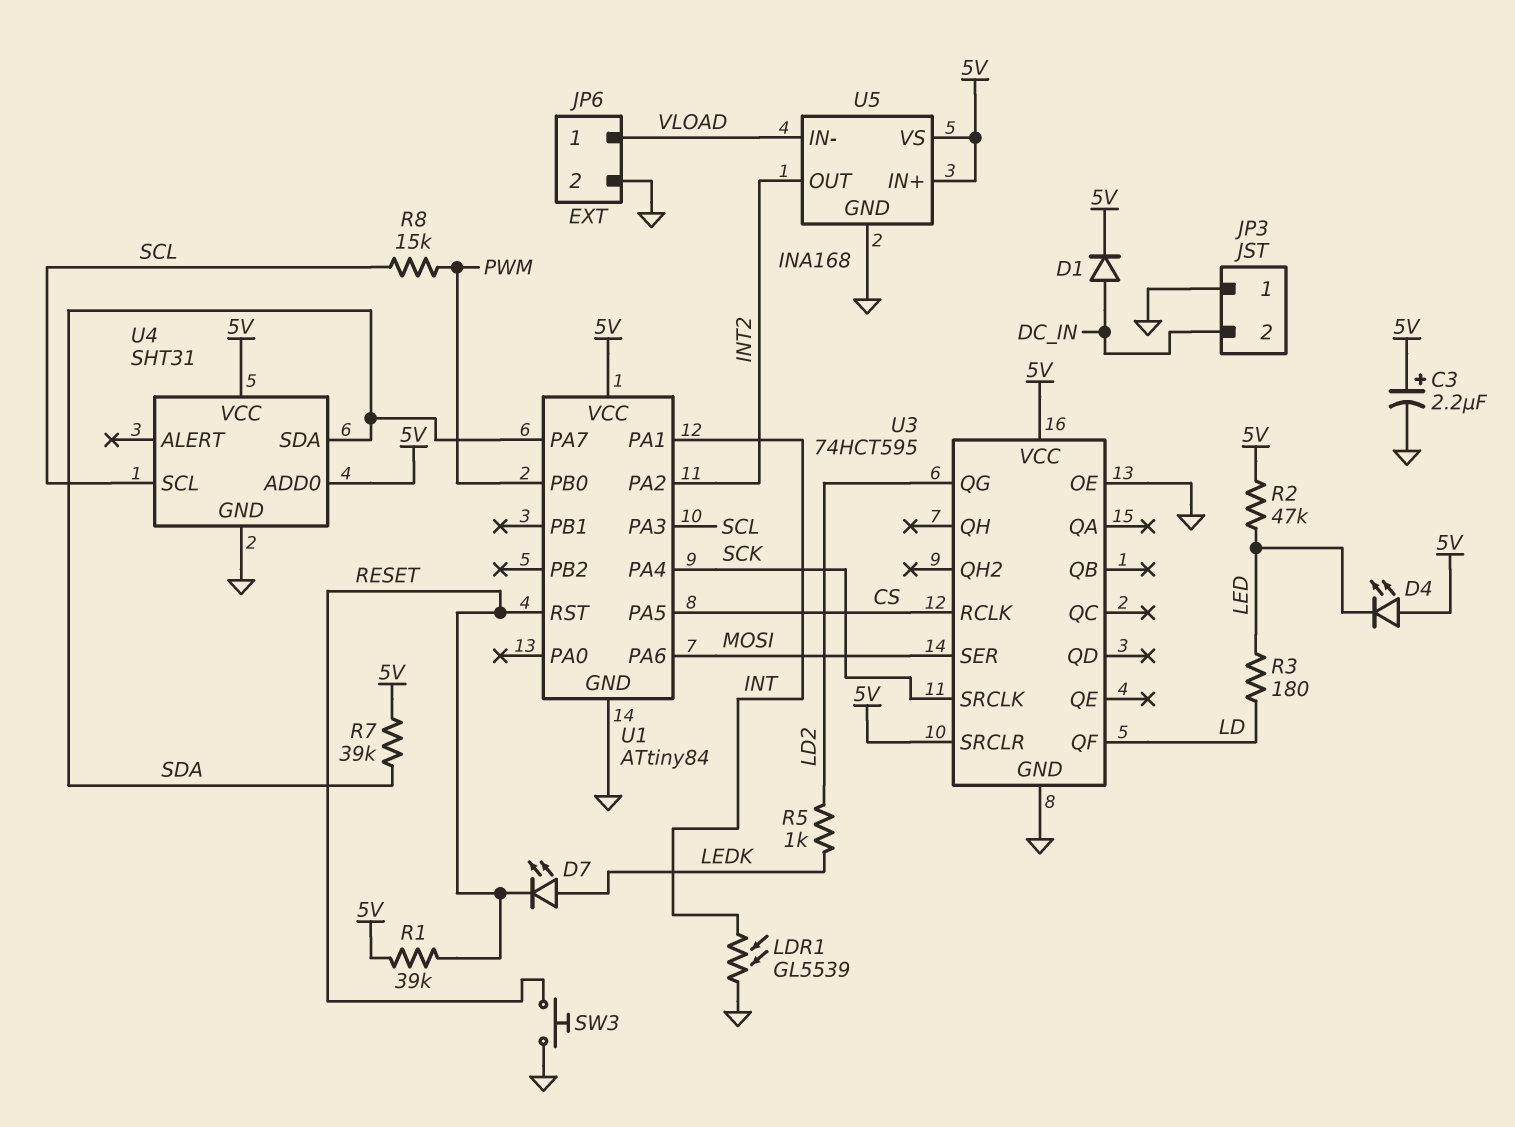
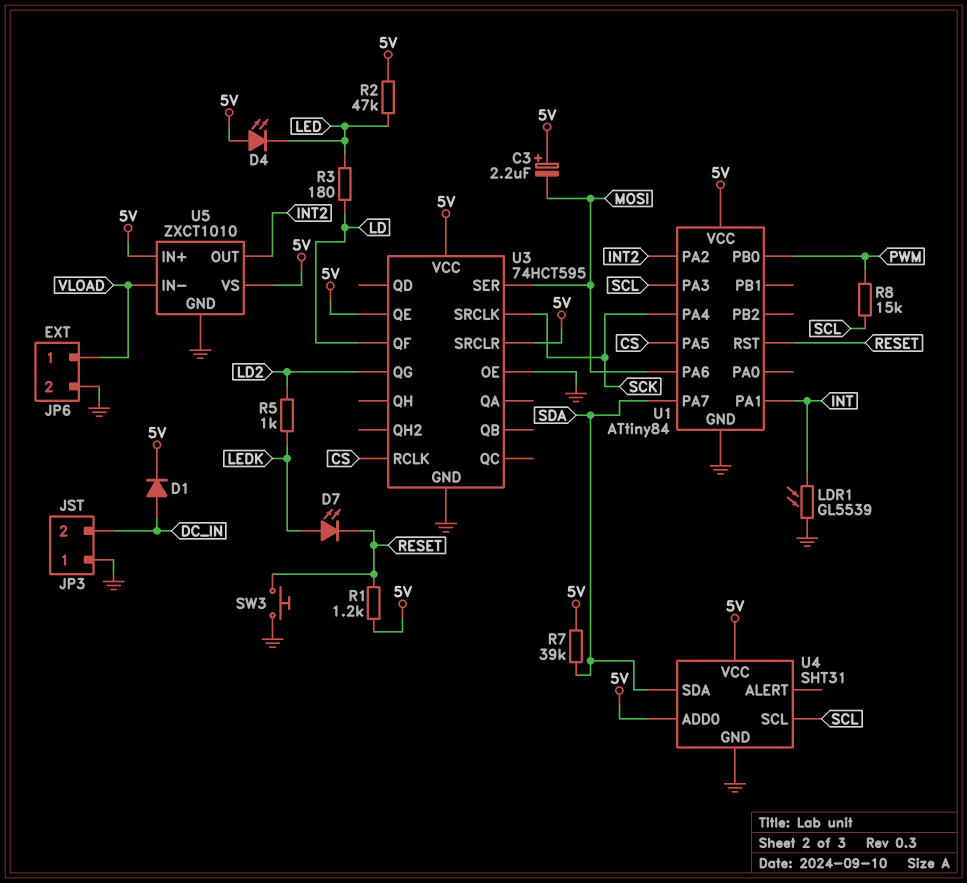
C3: 2.2uF (plus 5V, minus GND) -> 2.2uF (plus 5V, minus MOSI)
R1: 39k (5V, RESET) -> 1.2k (5V, RESET)
U3 pin QE: none -> 5V
U5: INA168 -> ZXCT1010

